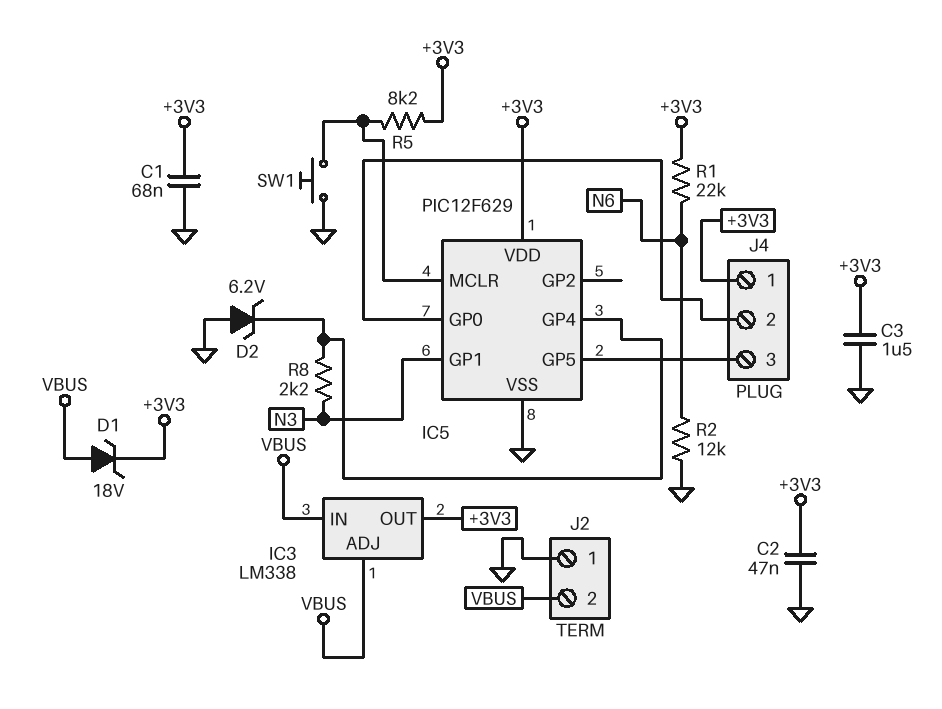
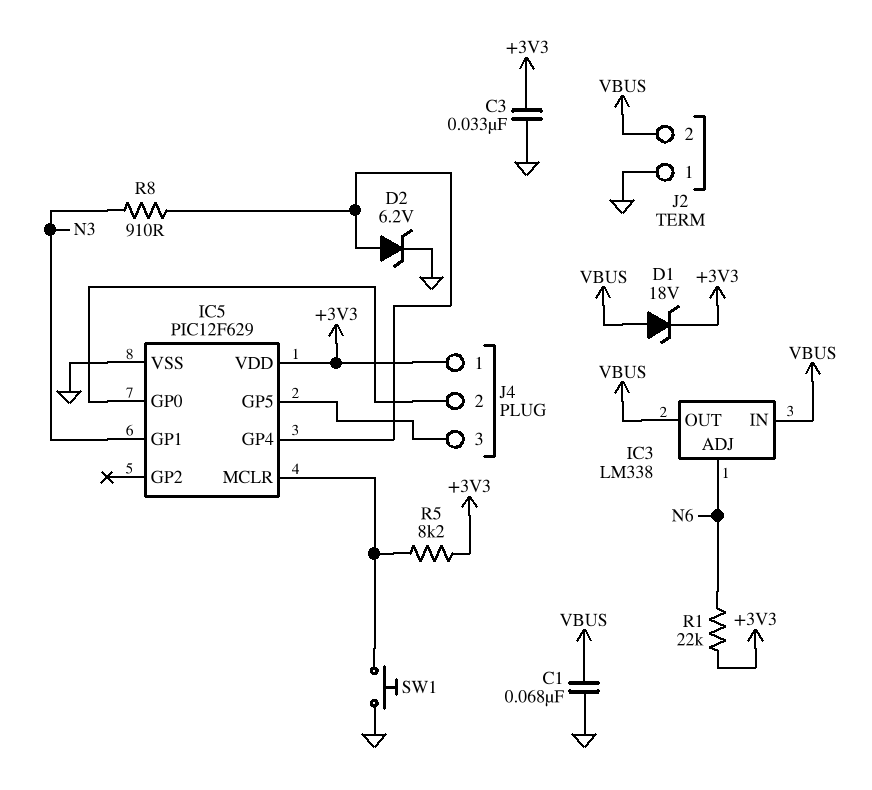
C1: 68nF (+3V3, GND) -> 68nF (GND, VBUS)
C2: 47nF (+3V3, GND) -> none
C3: 1.5uF (+3V3, GND) -> 33nF (+3V3, GND)
D2: zener 6.2V (A GND, K IC5/GP4) -> zener 6.2V (A IC5/GP4, K GND)
IC3 pin ADJ: VBUS -> N6
IC3 pin OUT: +3V3 -> VBUS
R2: 12k (GND, N6) -> none
R8: 2.2k (IC5/GP4, N3) -> 910 (IC5/GP4, N3)

